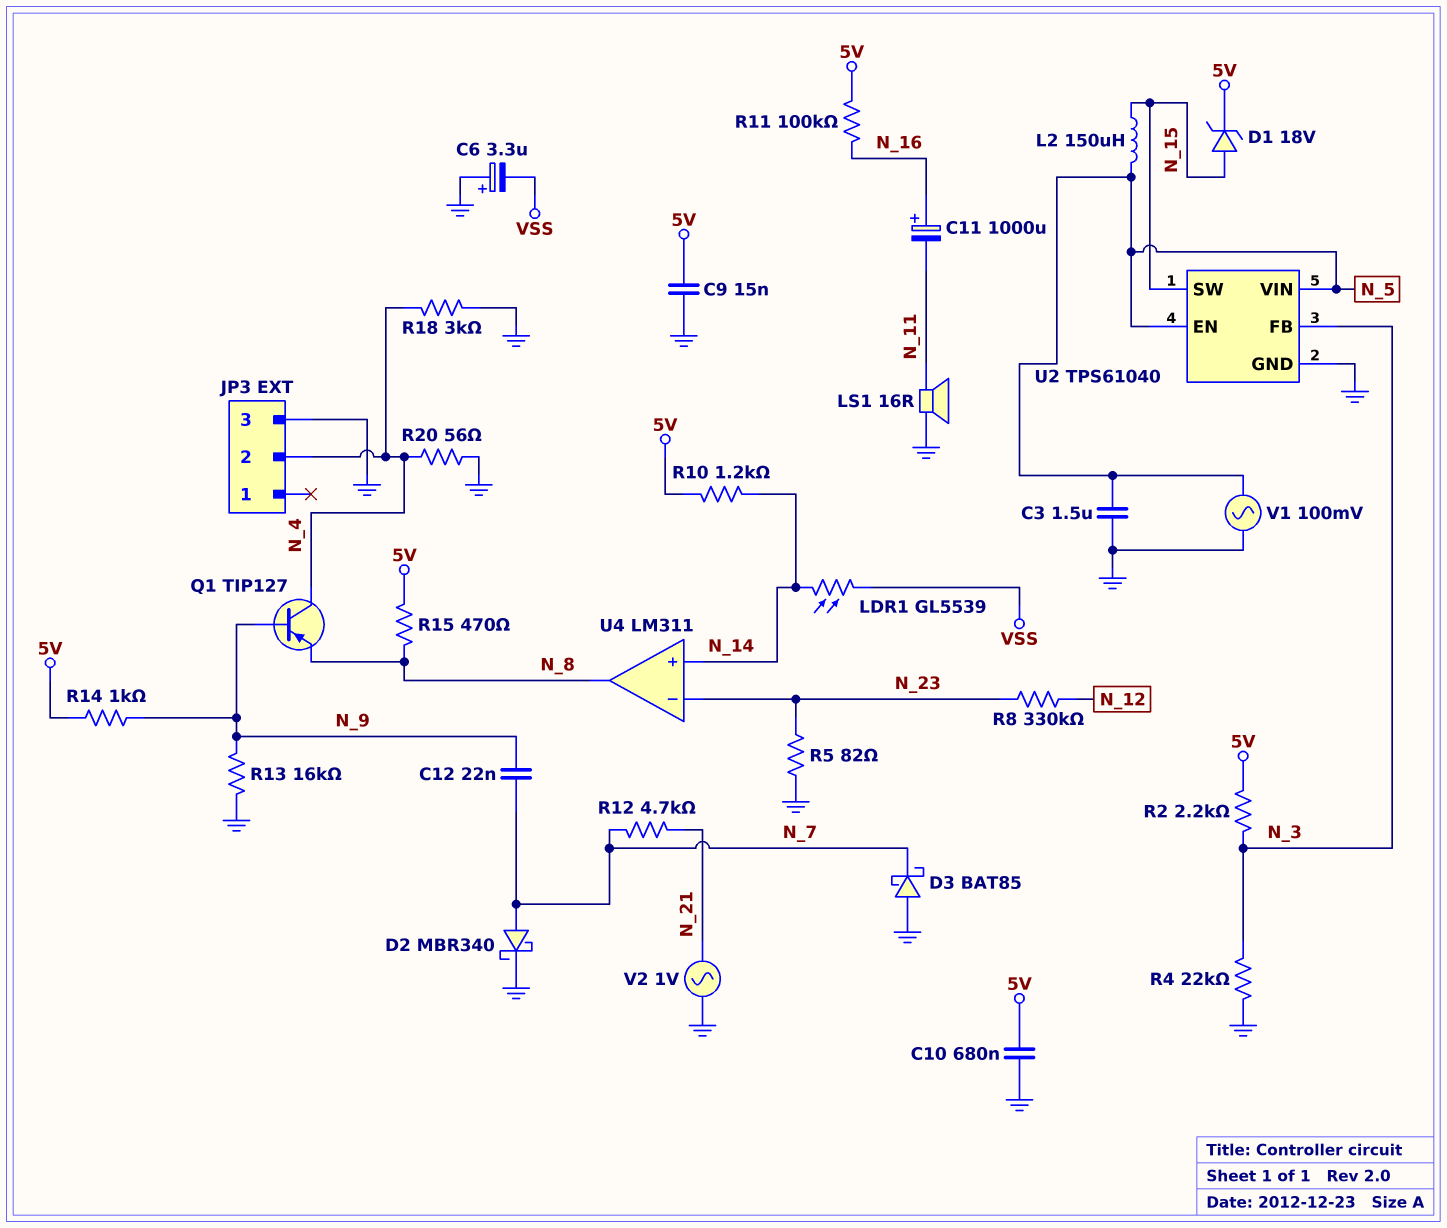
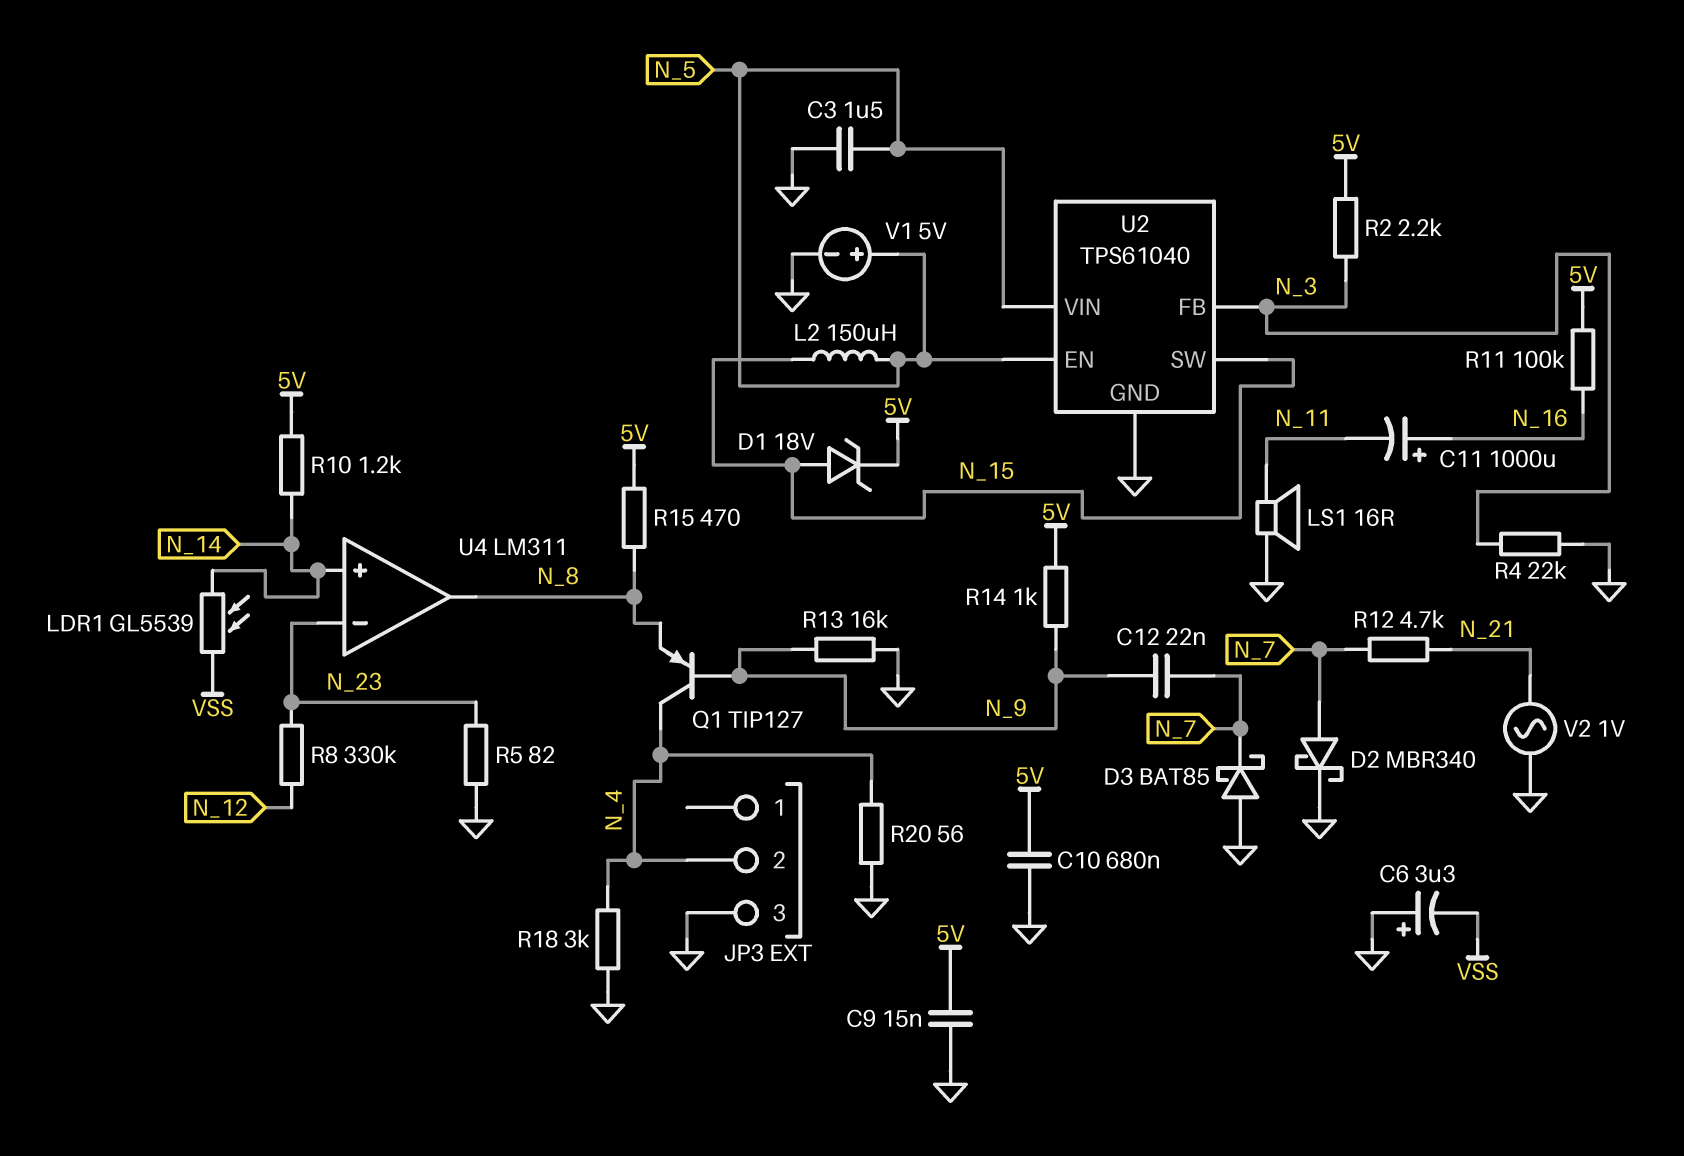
V1: AC 100mV (GND, N_5) -> 5V (plus N_5, minus GND)

